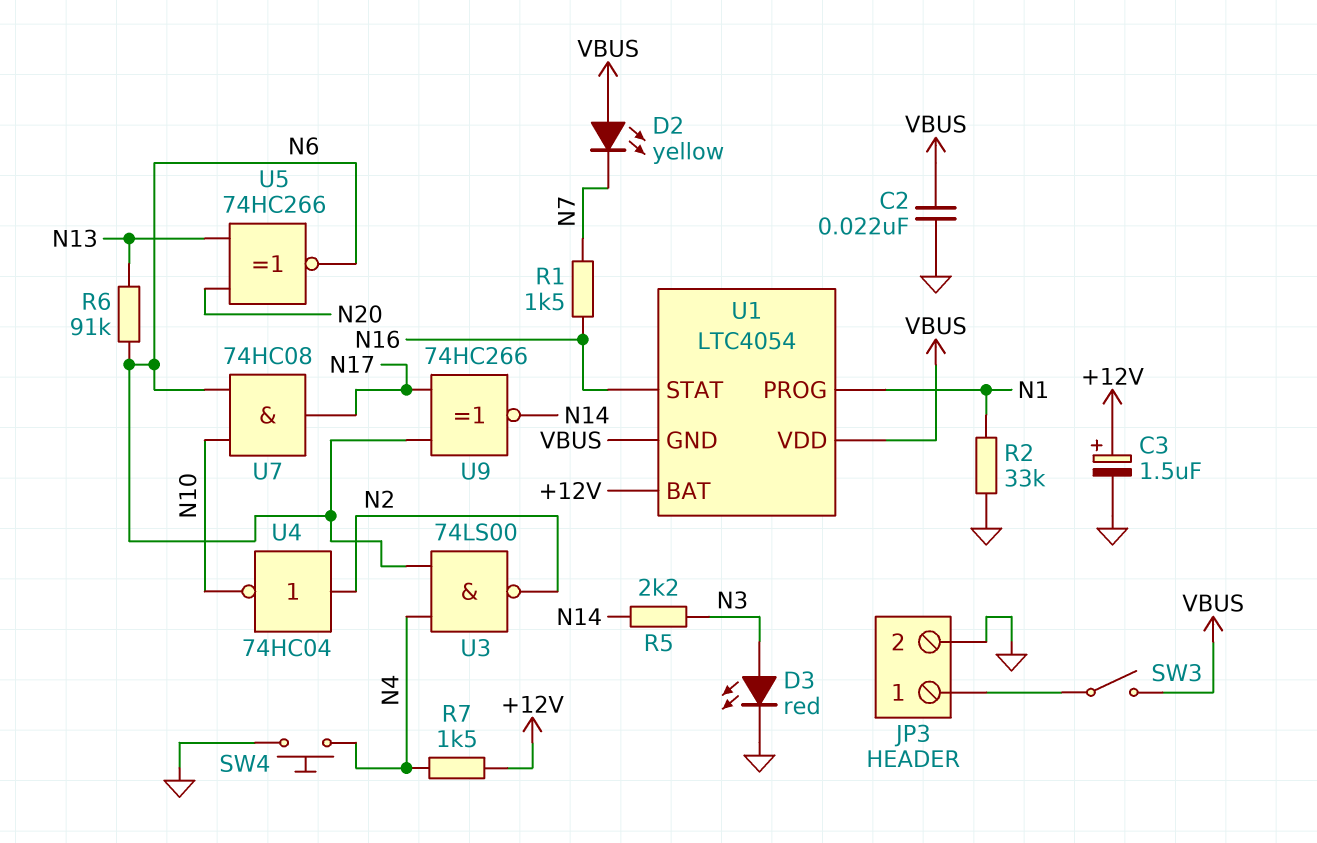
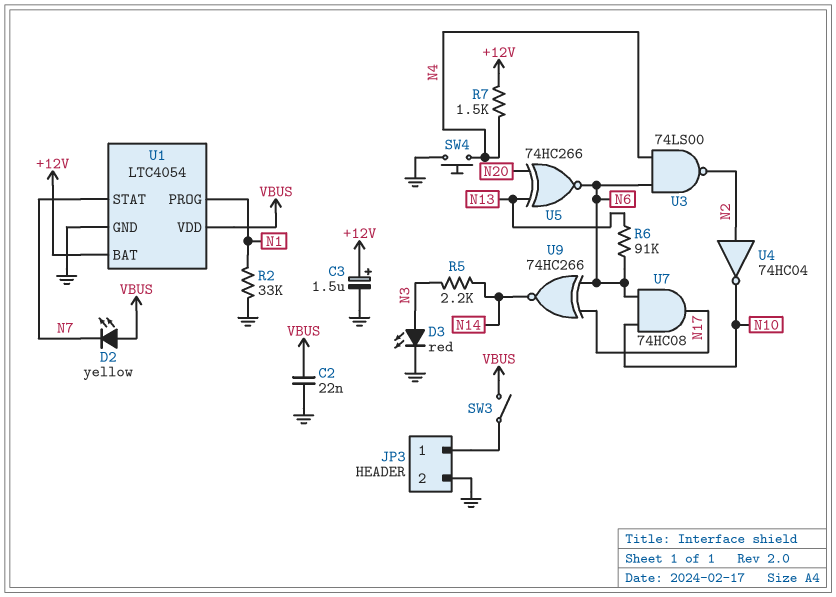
R1: 1.5k (N7, N16) -> none
U1 pin GND: VBUS -> GND
U1 pin STAT: N16 -> N7

